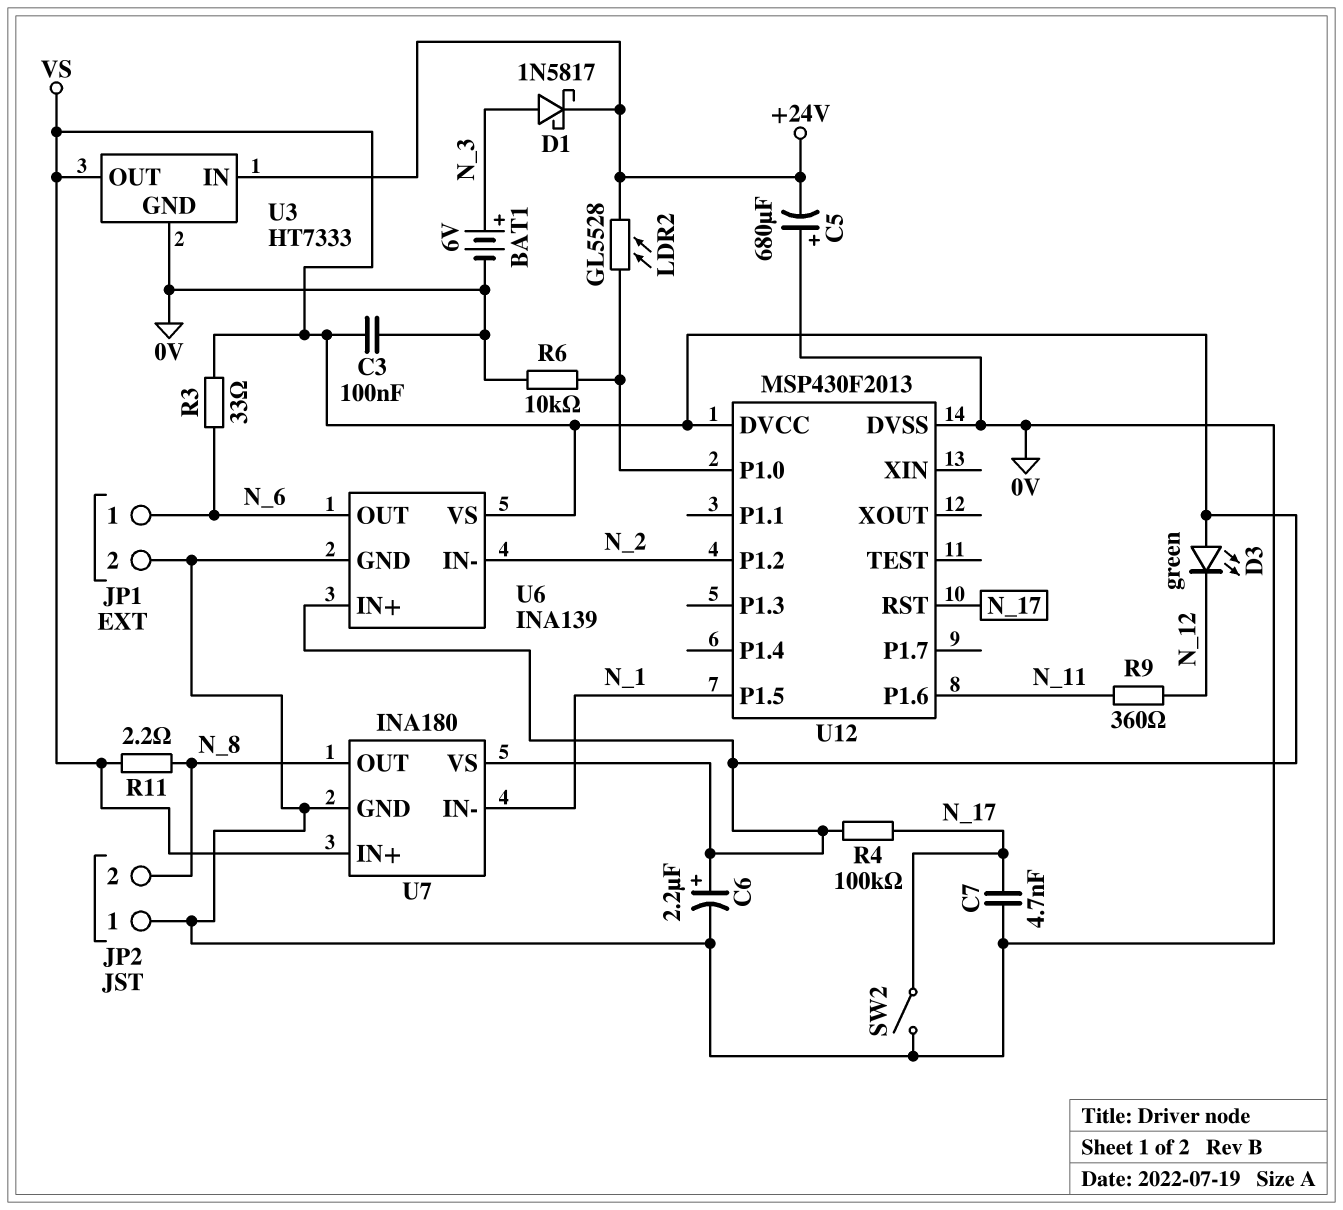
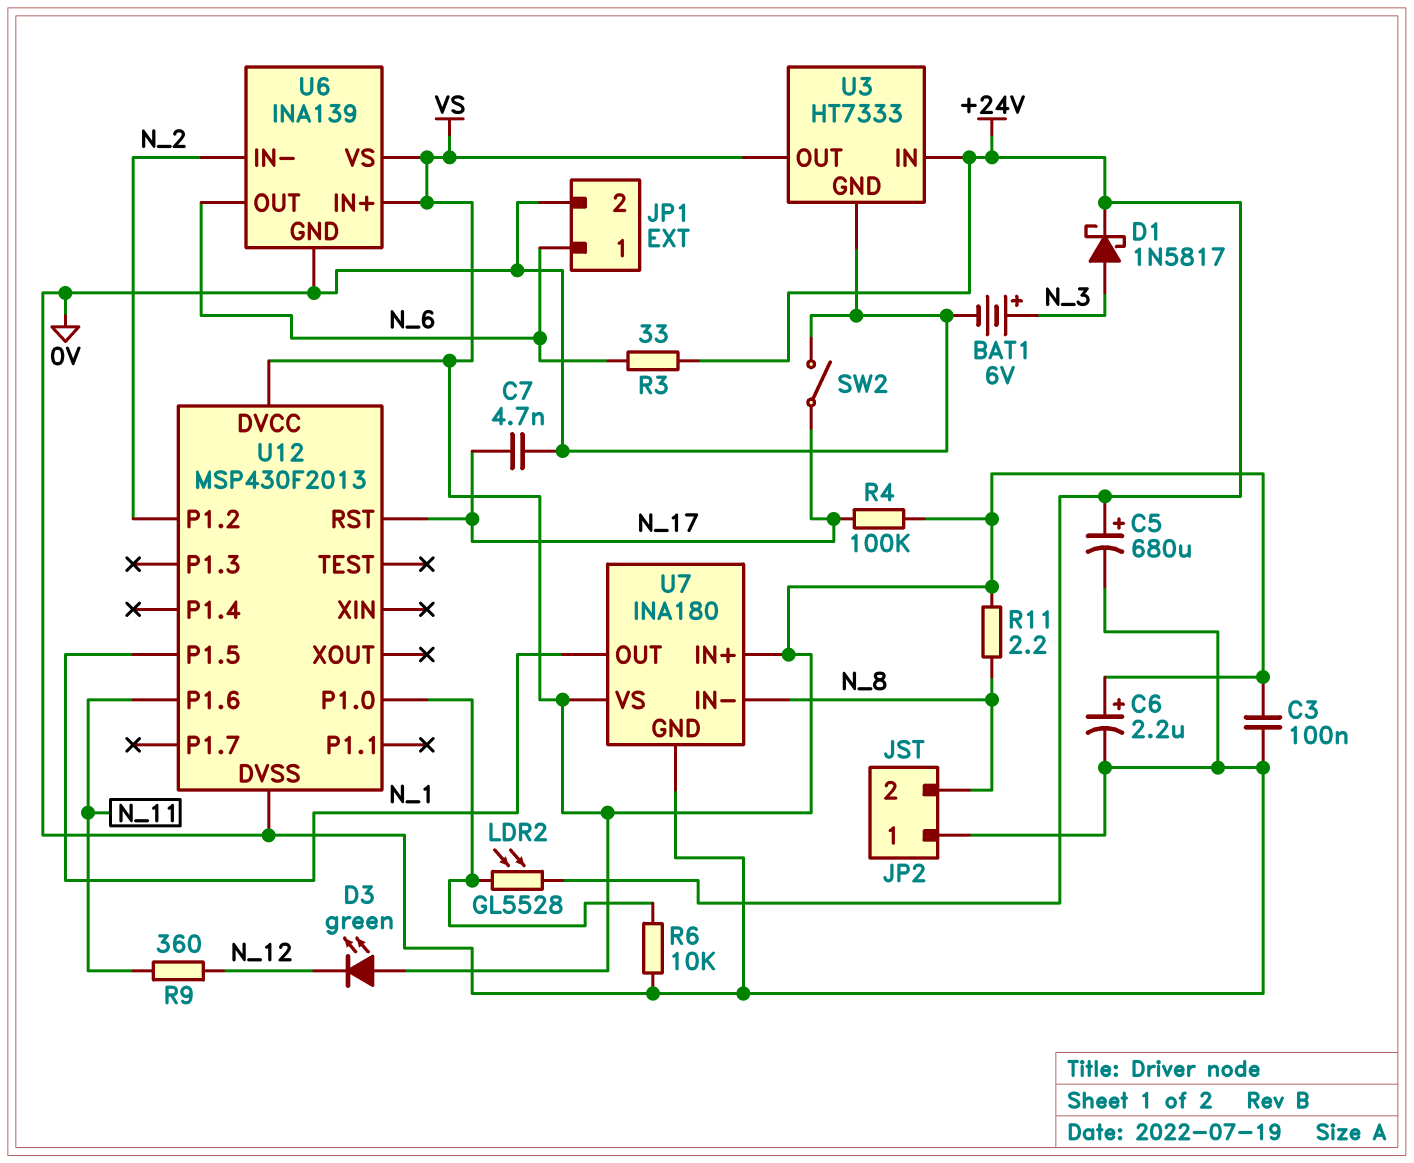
C5: 680uF (plus 0V, minus +24V) -> 680uF (plus +24V, minus 0V)
R3: 33 (N_6, VS) -> 33 (+24V, N_6)
U7 pin IN-: N_1 -> N_8
U7 pin OUT: N_8 -> N_1

